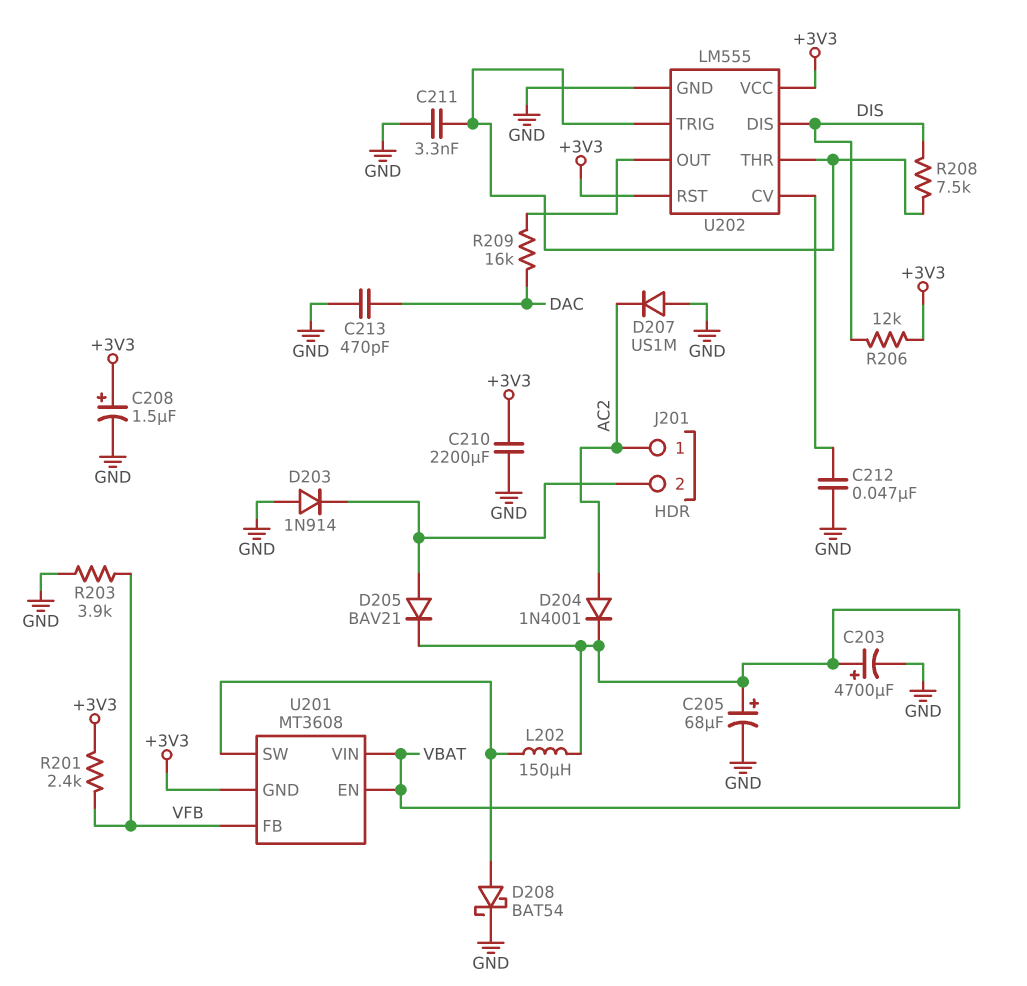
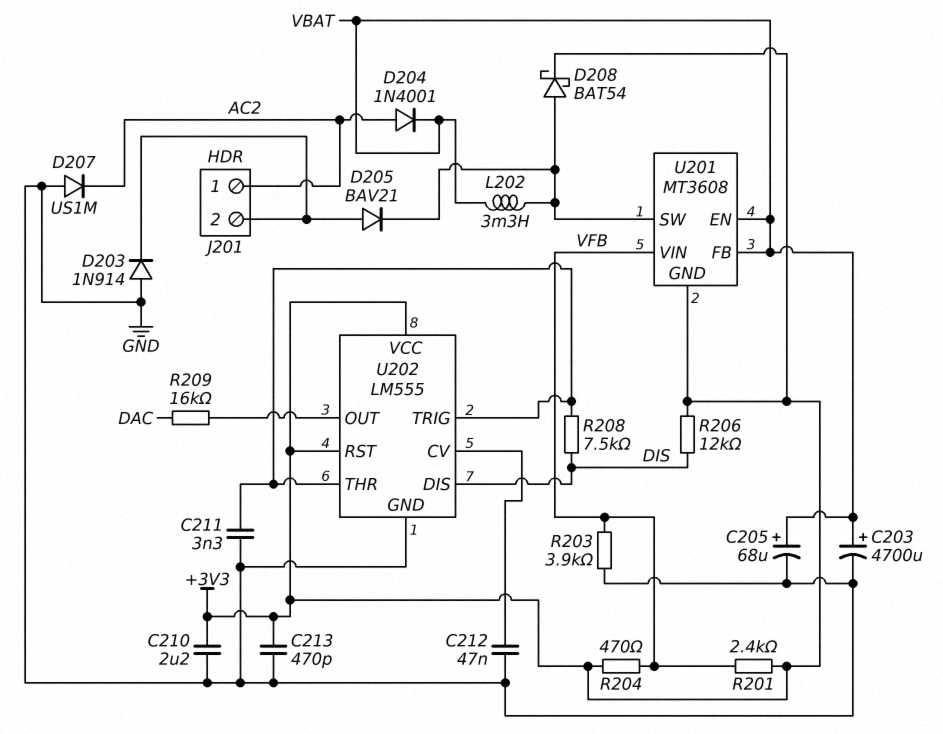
C208: 1.5uF (plus +3V3, minus GND) -> none
C210: 2200uF (+3V3, GND) -> 2.2uF (+3V3, GND)
C213: 470pF (DAC, GND) -> 470pF (+3V3, GND)
D205: diode BAV21 (A J201/2, K VBAT) -> diode BAV21 (A J201/2, K U201/SW)
D208: schottky BAT54 (A U201/SW, K GND) -> schottky BAT54 (A U201/SW, K +3V3)
L202: 150uH (U201/SW, VBAT) -> 3.3mH (U201/SW, VBAT)
R204: none -> 470 (+3V3, VFB)
U201 pin FB: VFB -> VBAT
U201 pin VIN: VBAT -> VFB

